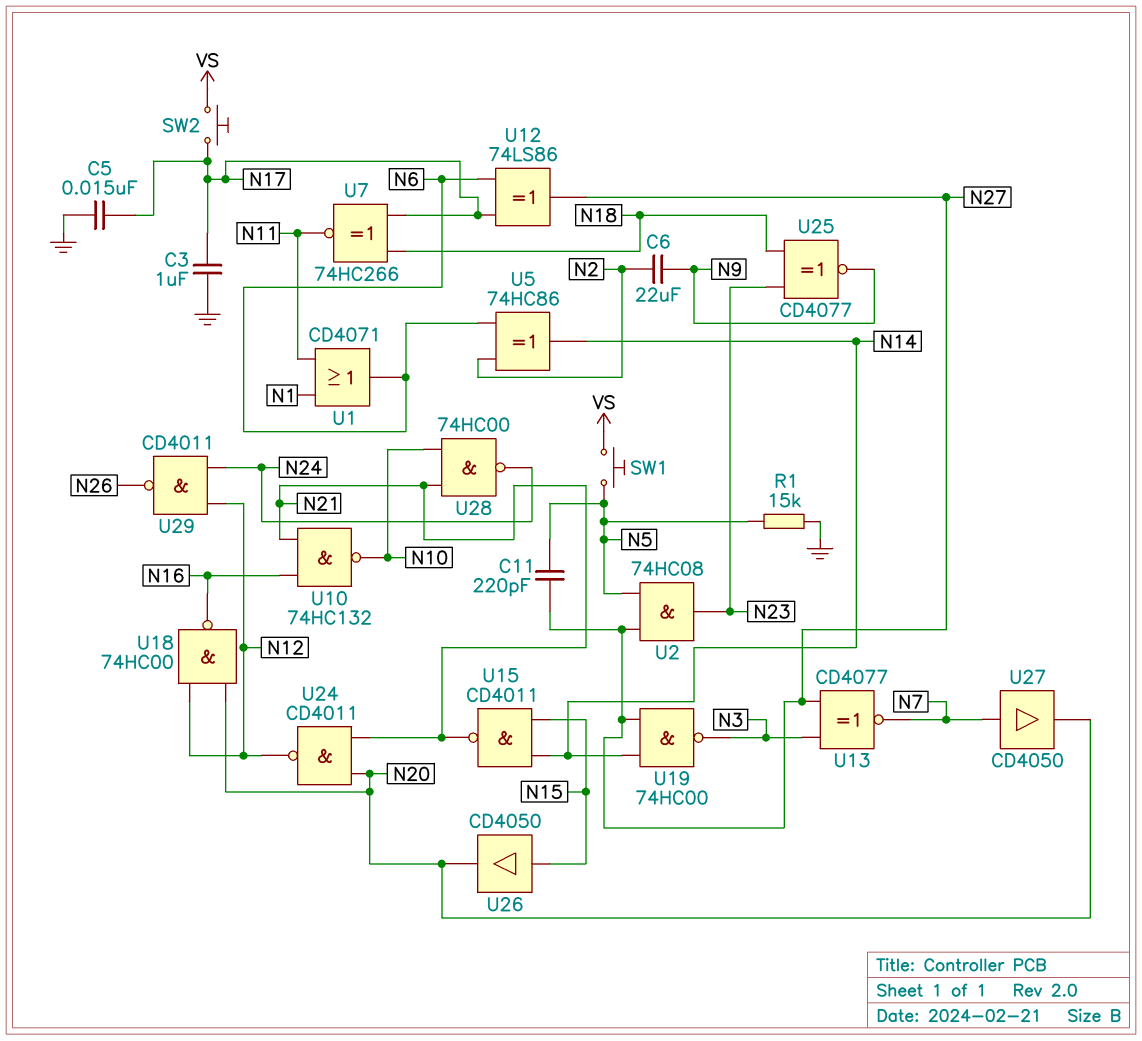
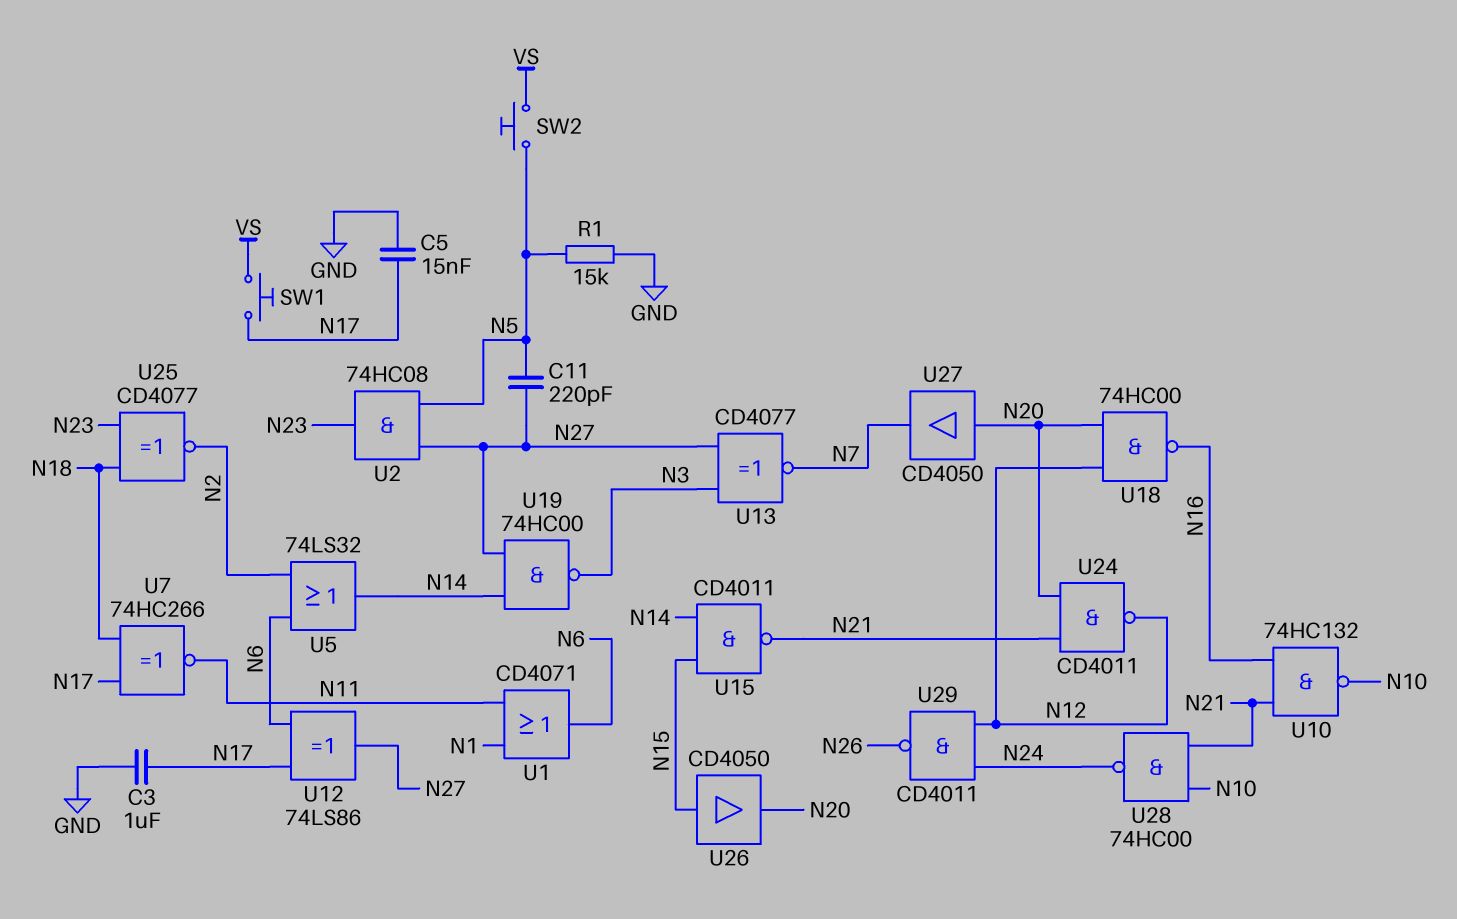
C6: 22uF (N2, N9) -> none
SW1: button (N5, VS) -> button (N17, VS)
SW2: button (N17, VS) -> button (N5, VS)
U5: XOR 74HC86 (in N2, in N6, out N14) -> OR 74LS32 (in N2, in N6, out N14)
U25: XNOR CD4077 (in N18, in N23, out N9) -> XNOR CD4077 (in N18, in N23, out N2)
U27: buffer CD4050 (in N7, out N20) -> buffer CD4050 (in N20, out N7)

